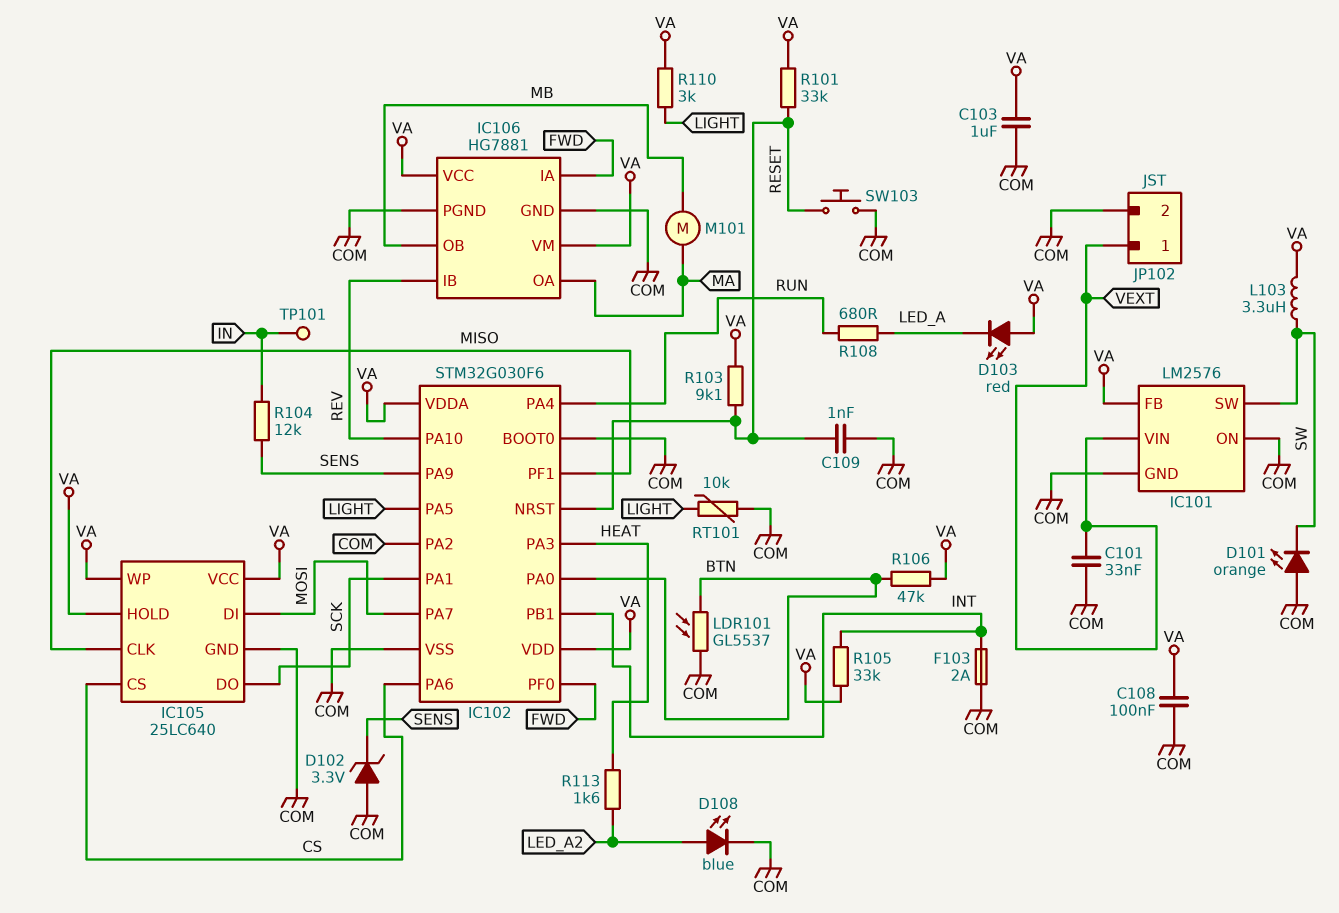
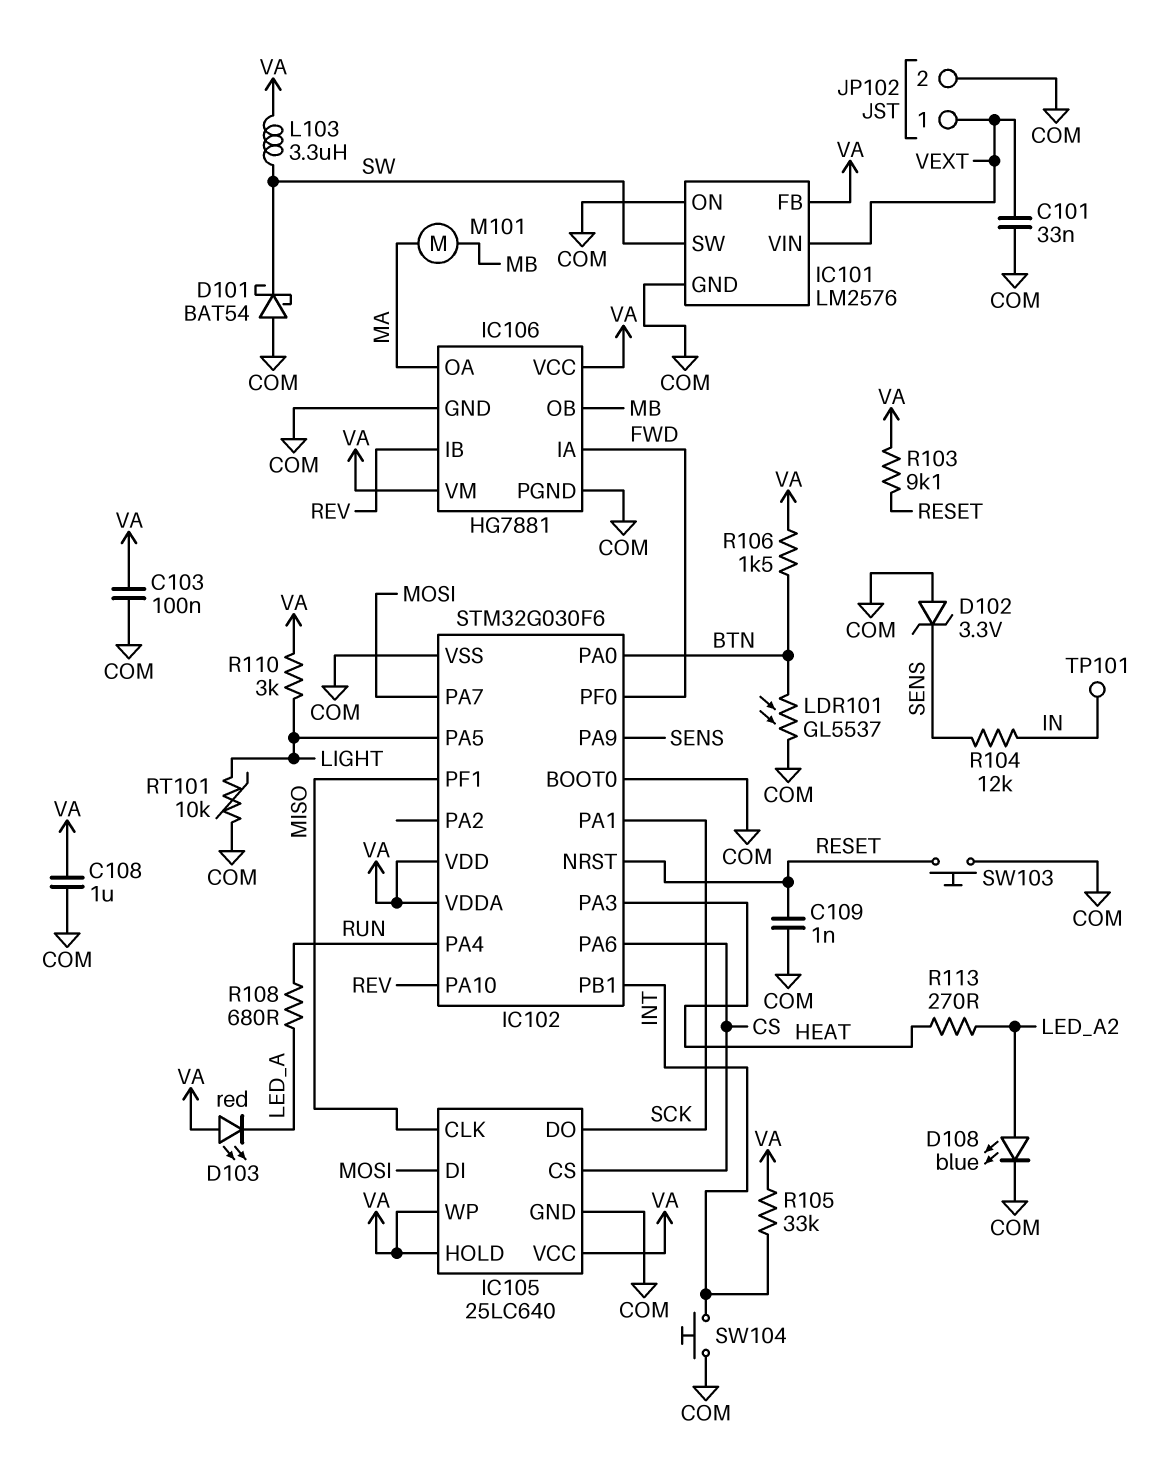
C103: 1uF (COM, VA) -> 100nF (COM, VA)
C108: 100nF (COM, VA) -> 1uF (COM, VA)
D101: LED orange (A COM, K SW) -> schottky BAT54 (A COM, K SW)
F103: 2A (COM, INT) -> none
IC102 pin PA2: COM -> none
R101: 33k (RESET, VA) -> none
R106: 47k (BTN, VA) -> 1.5k (BTN, VA)
R113: 1.6k (HEAT, LED_A2) -> 270 (HEAT, LED_A2)
SW104: none -> button (COM, INT)

